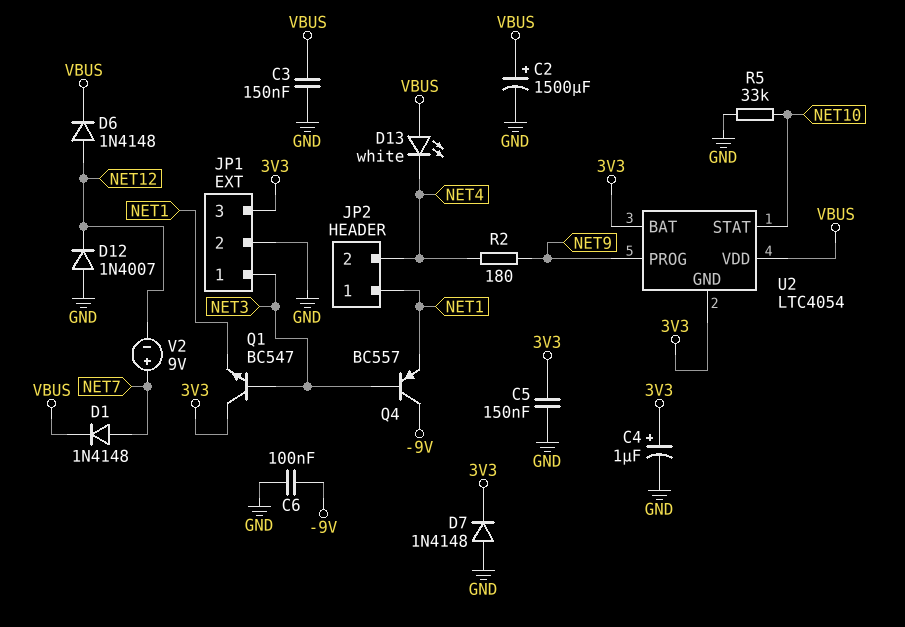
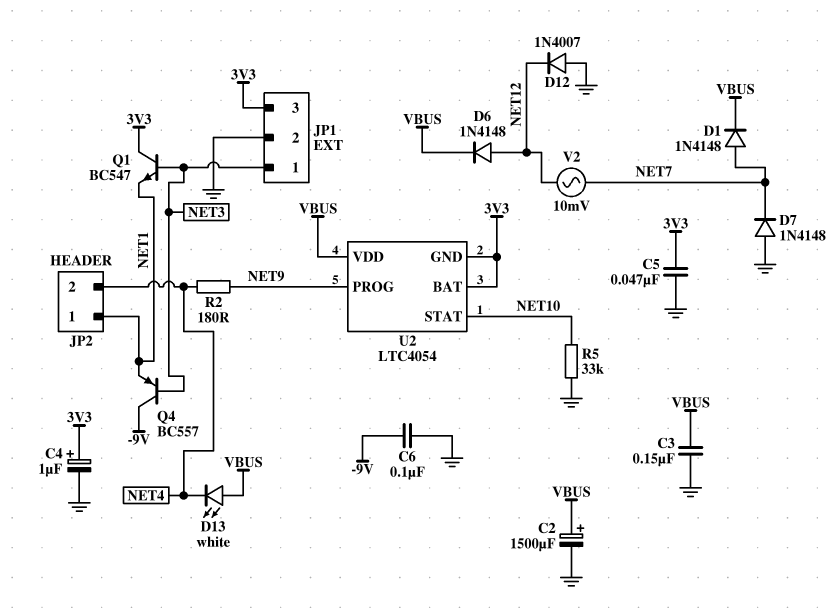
C5: 150nF (3V3, GND) -> 47nF (3V3, GND)
D7: diode 1N4148 (A GND, K 3V3) -> diode 1N4148 (A GND, K NET7)
V2: 9V (plus NET7, minus NET12) -> AC 10mV (NET7, NET12)

